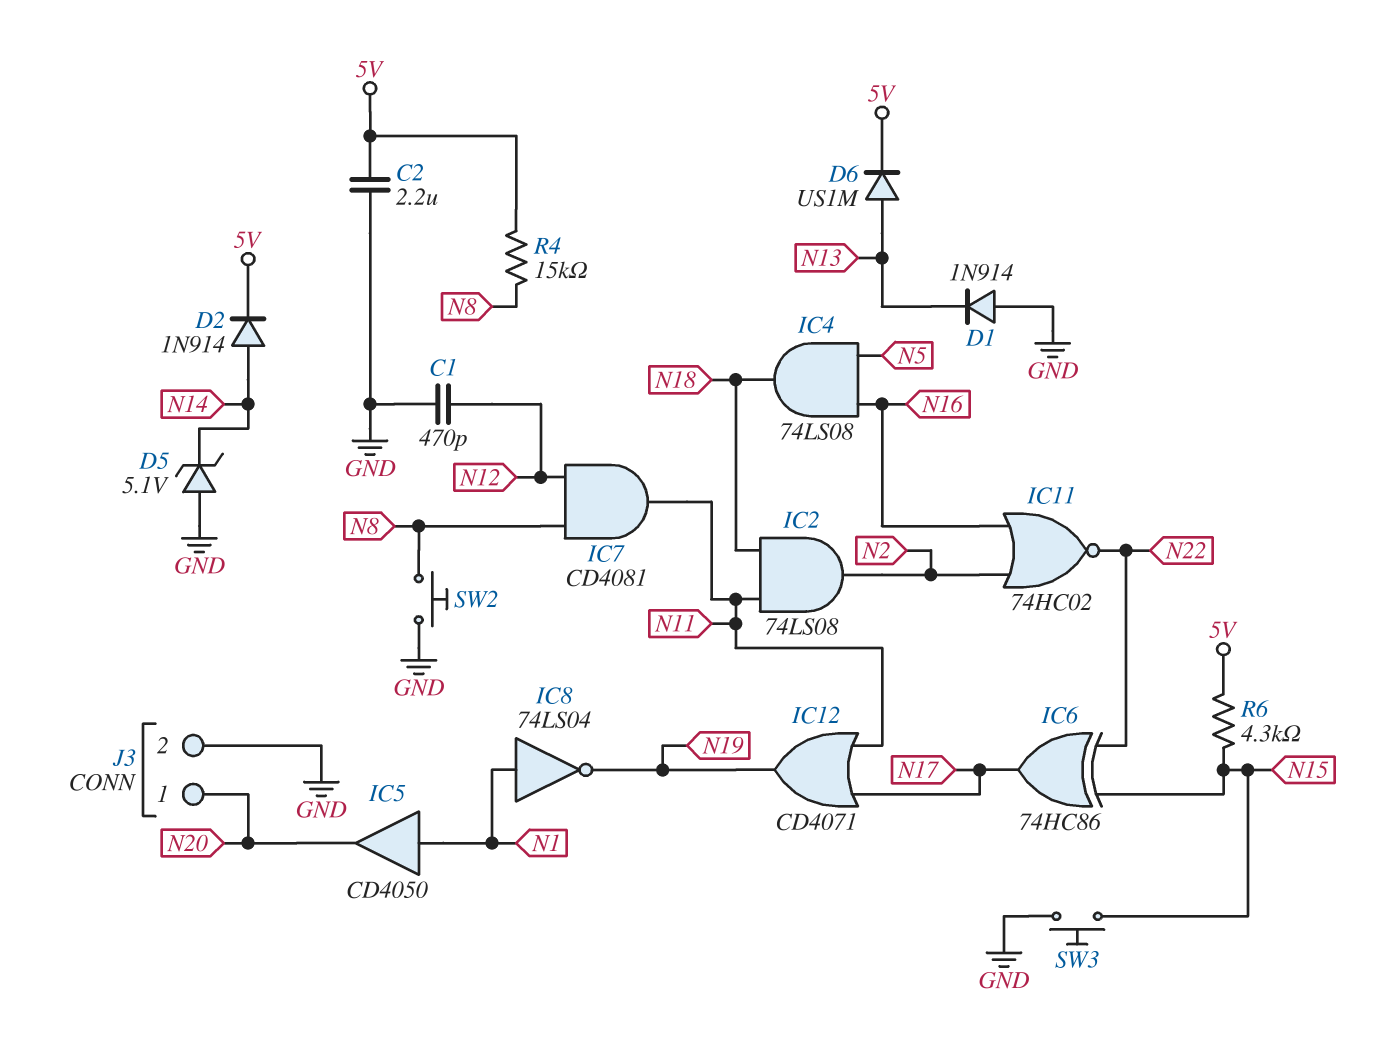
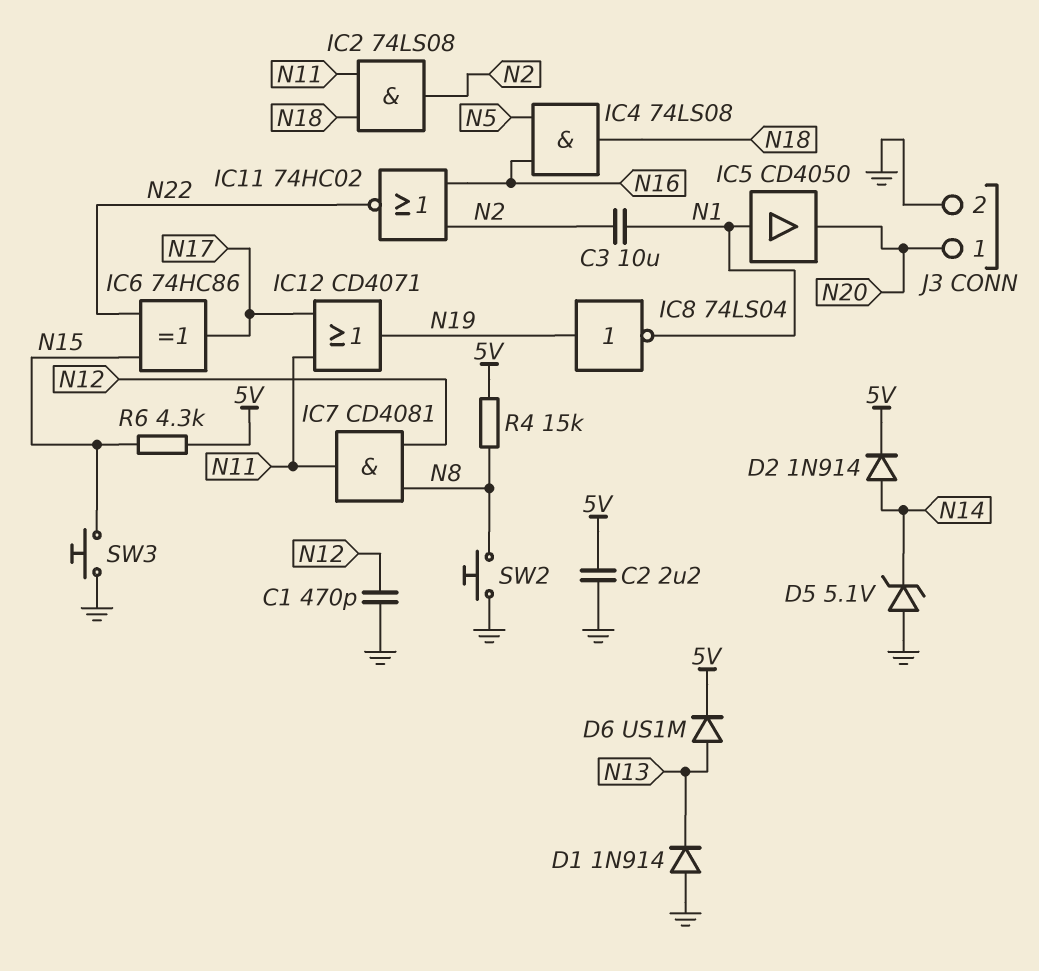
C3: none -> 10uF (N1, N2)
IC8: NOT 74LS04 (in N1, out N19) -> NOT 74LS04 (in N19, out N1)

